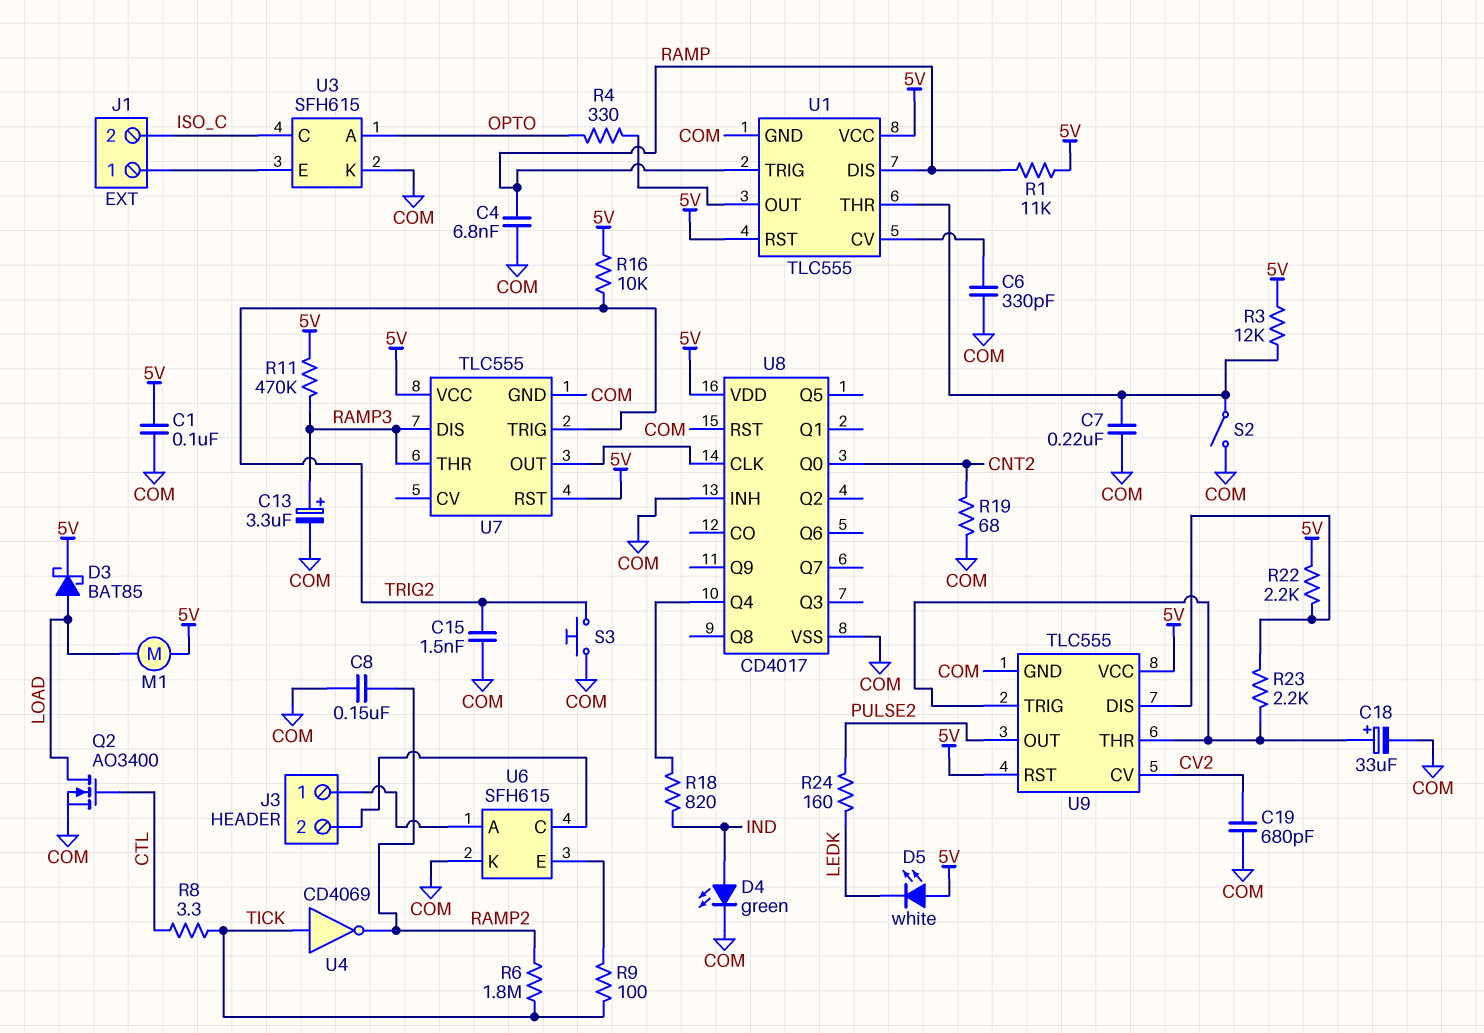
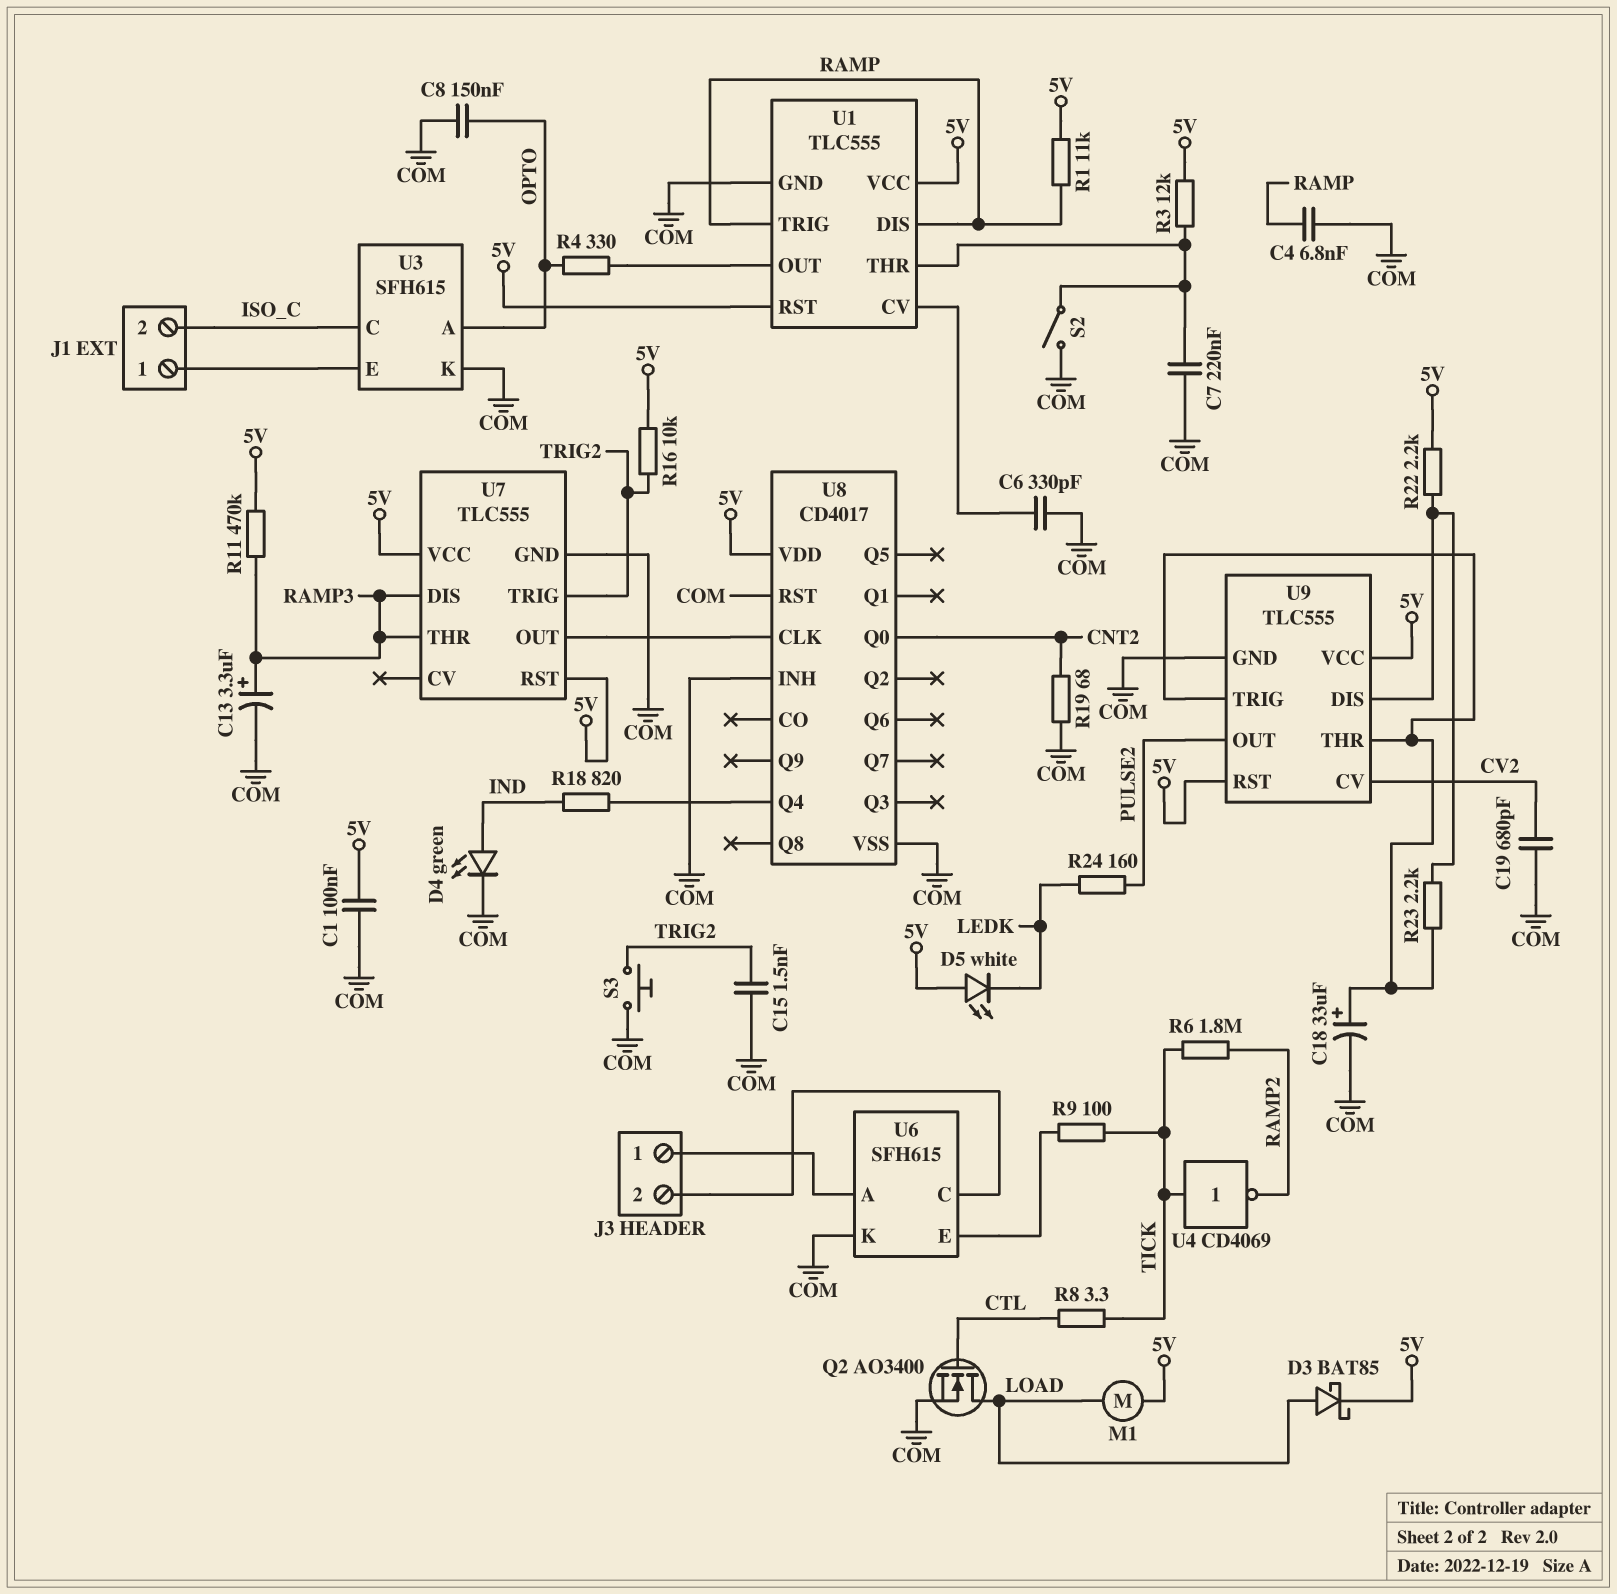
C8: 150nF (COM, RAMP2) -> 150nF (COM, OPTO)

